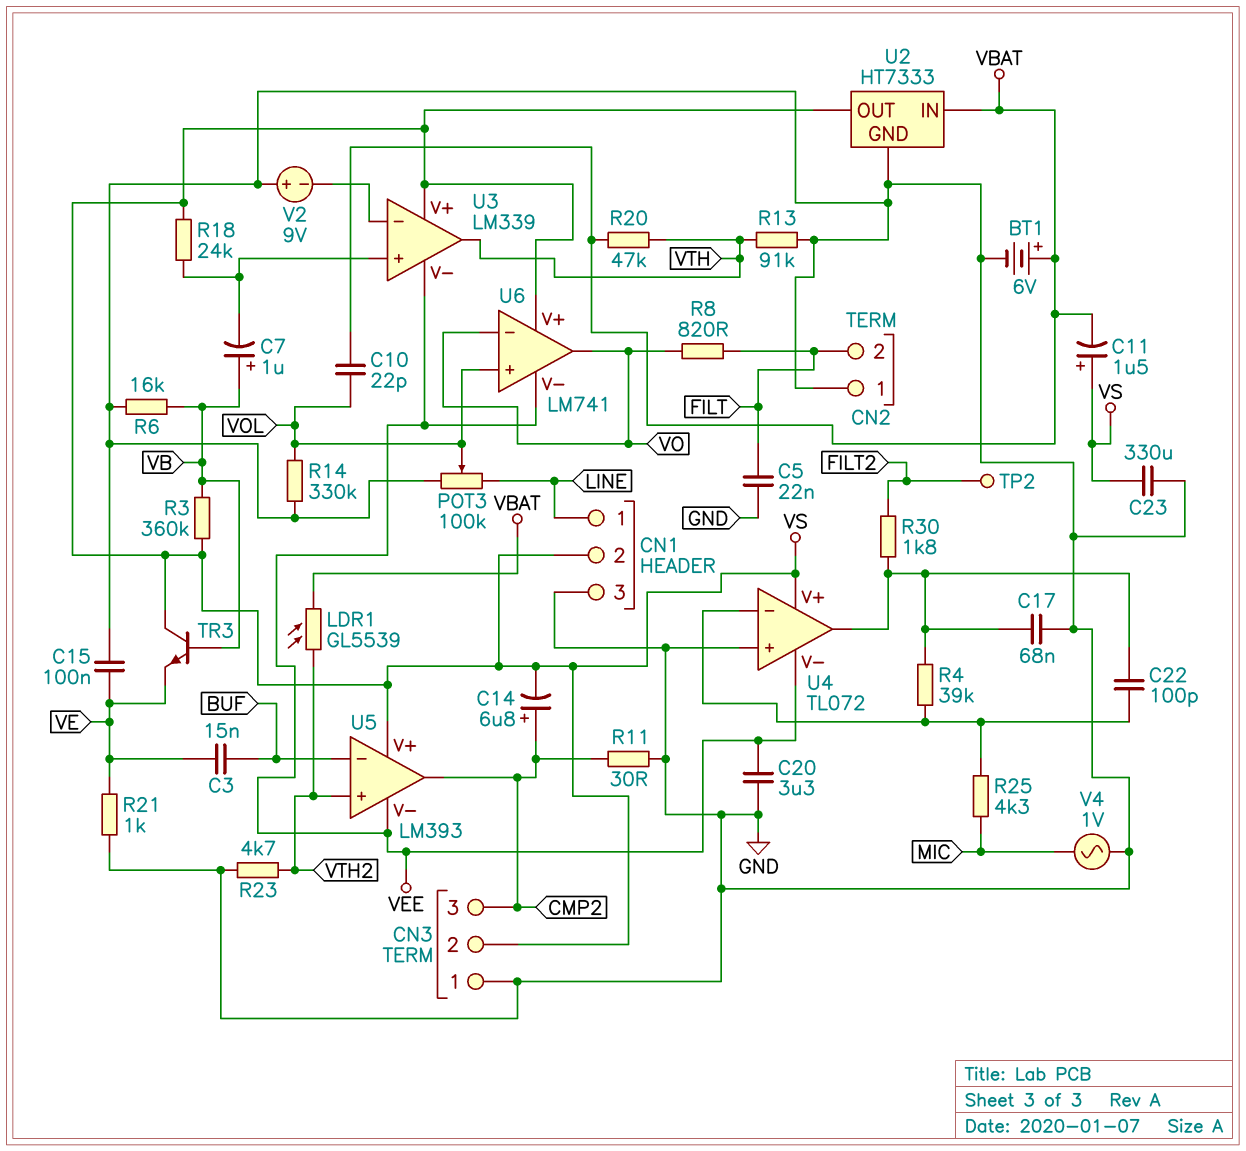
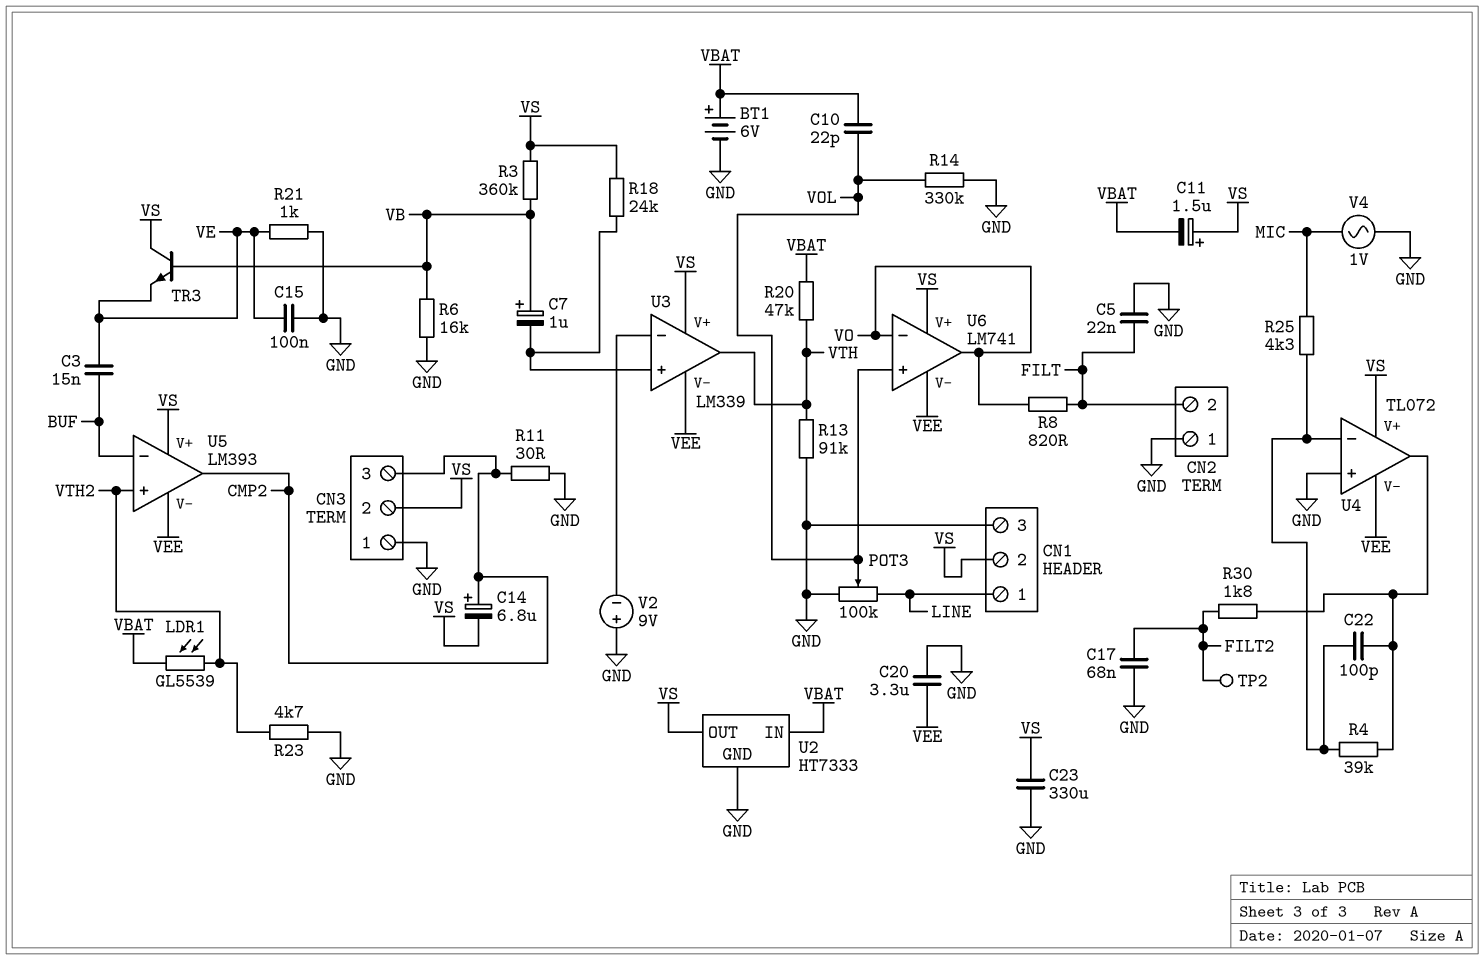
C17: 68nF (GND, U4/out) -> 68nF (FILT2, GND)

